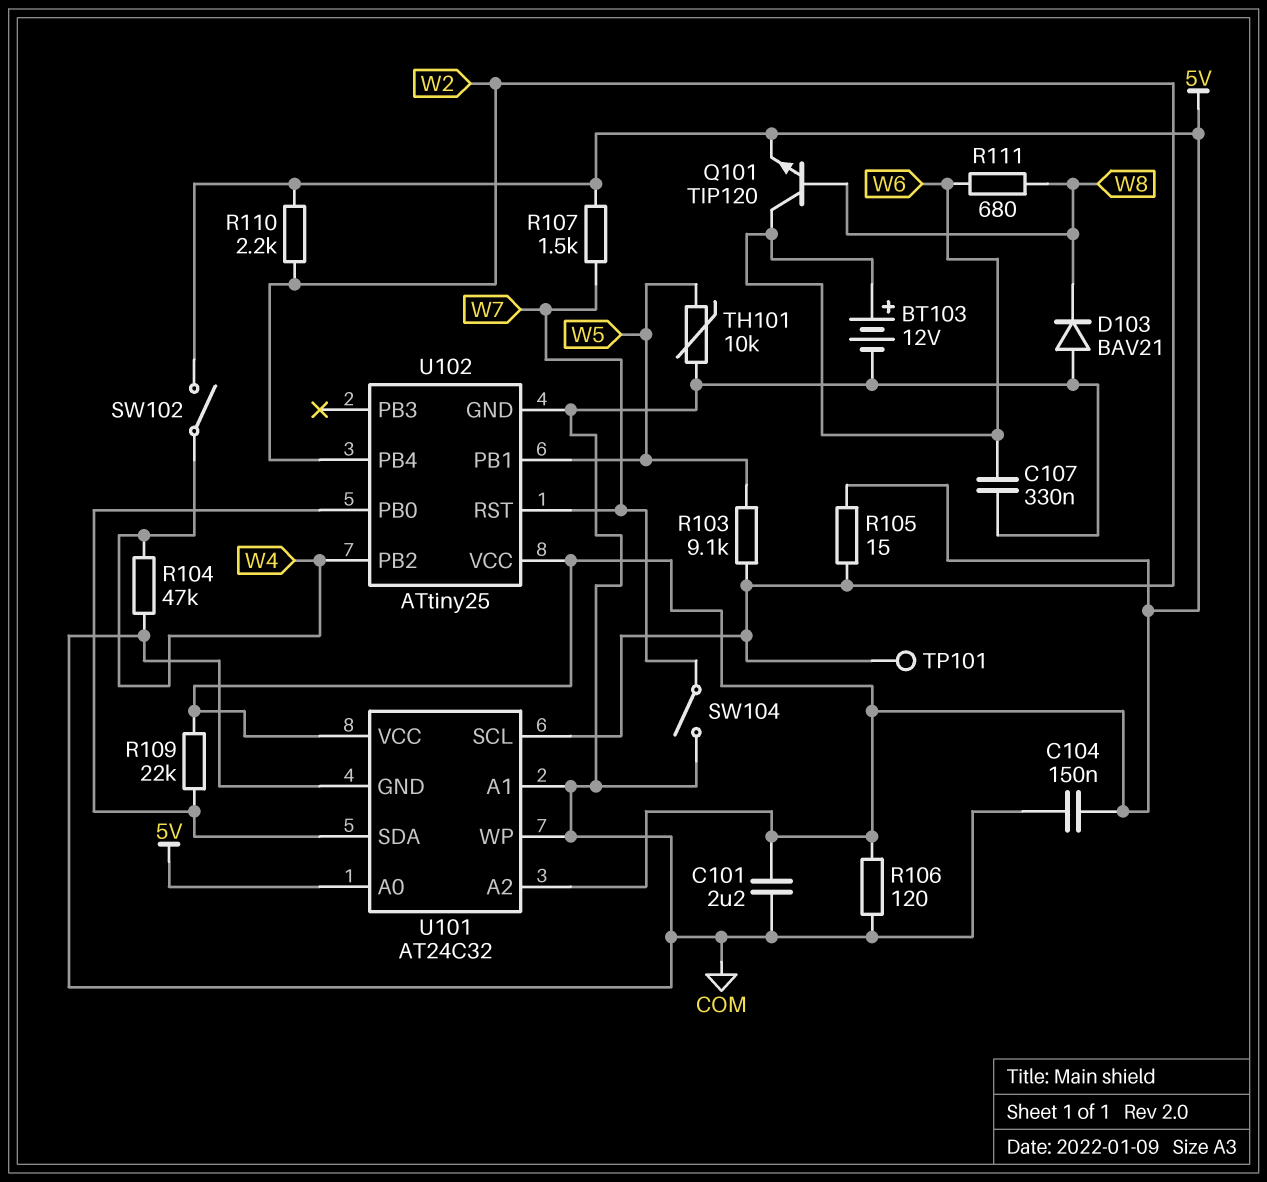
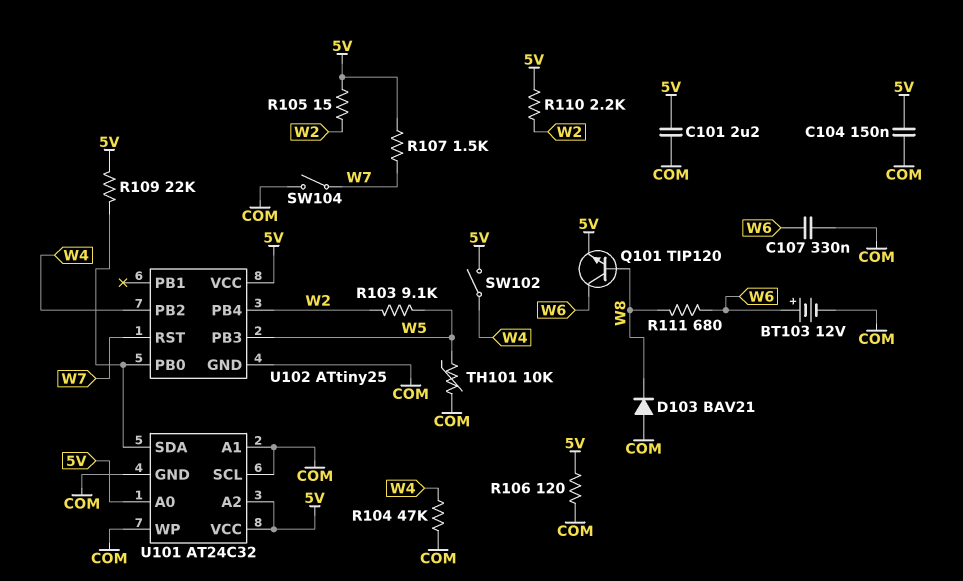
TP101: test point (W2) -> none
U101 pin SCL: W2 -> COM
U102 pin PB1: W5 -> none
U102 pin PB3: none -> W5

